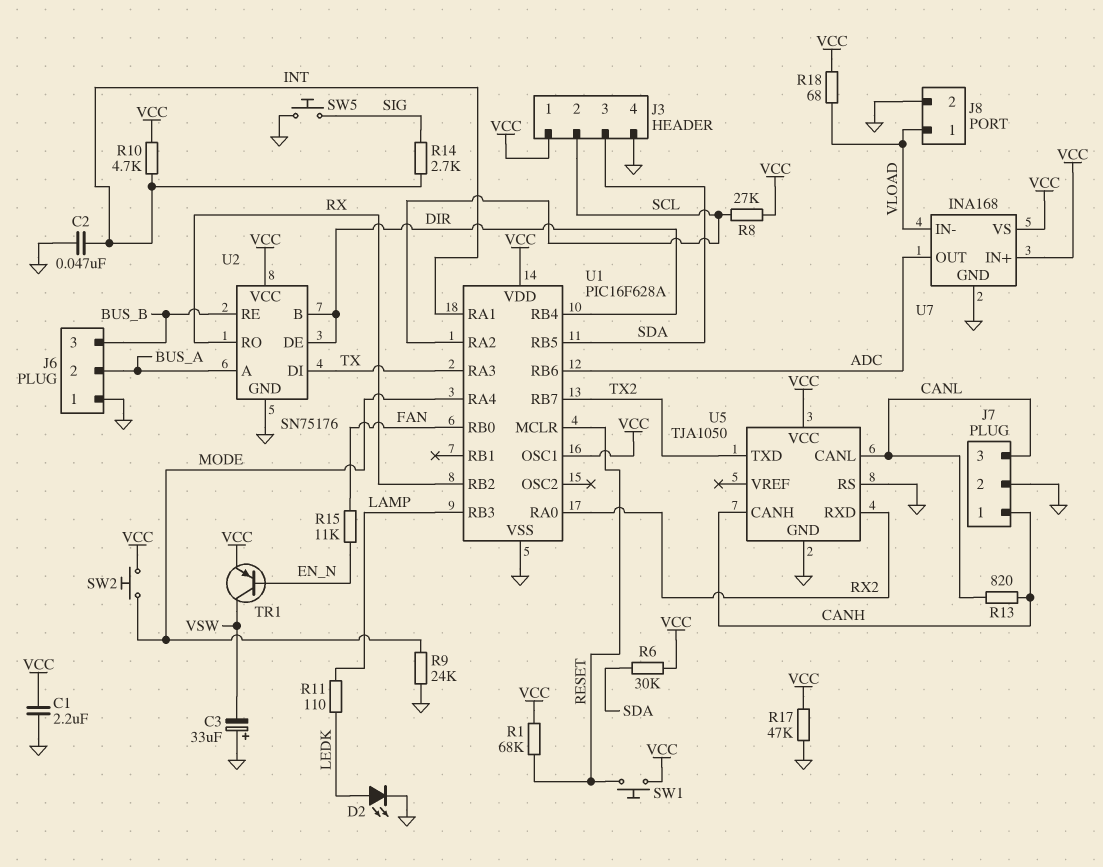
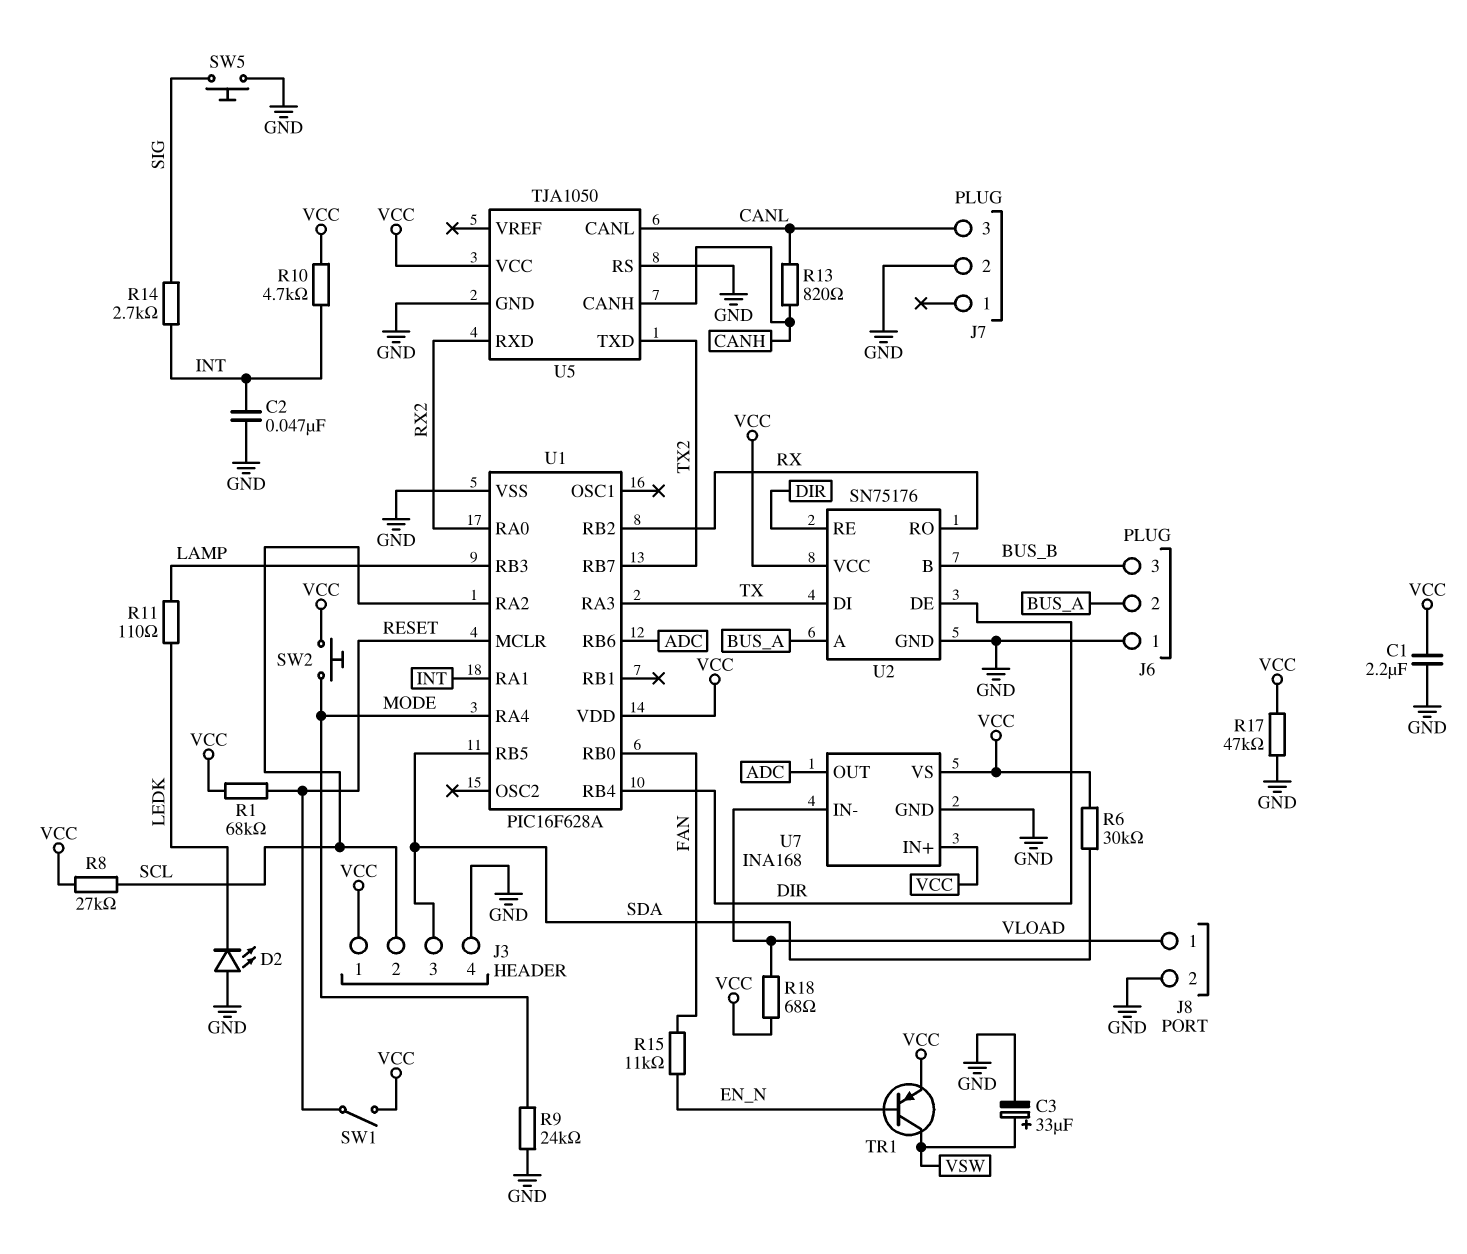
C3: 33uF (plus GND, minus VSW) -> 33uF (plus VSW, minus GND)
D2: LED (A LEDK, K GND) -> LED (A GND, K LEDK)
J7 pin 1: CANH -> none
SW1: button (RESET, VCC) -> switch (RESET, VCC)
U1 pin OSC1: VCC -> none
U2 pin B: DIR -> BUS_B
U2 pin RE: BUS_B -> DIR

